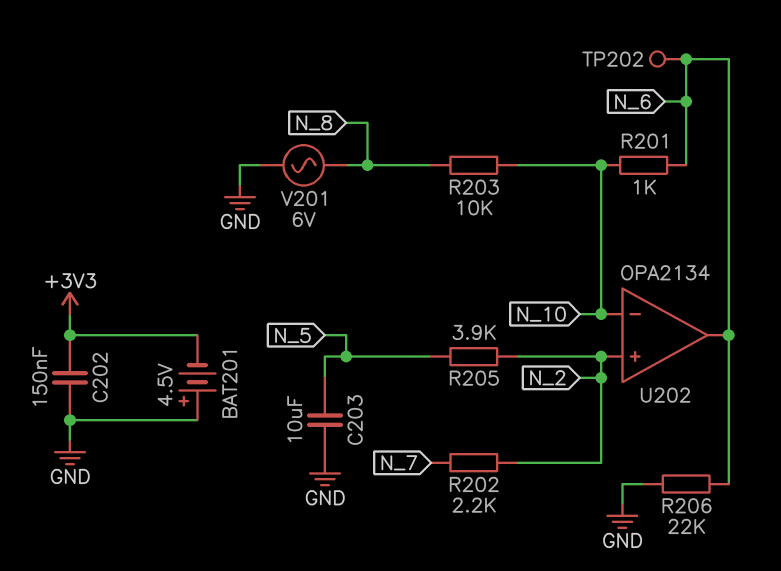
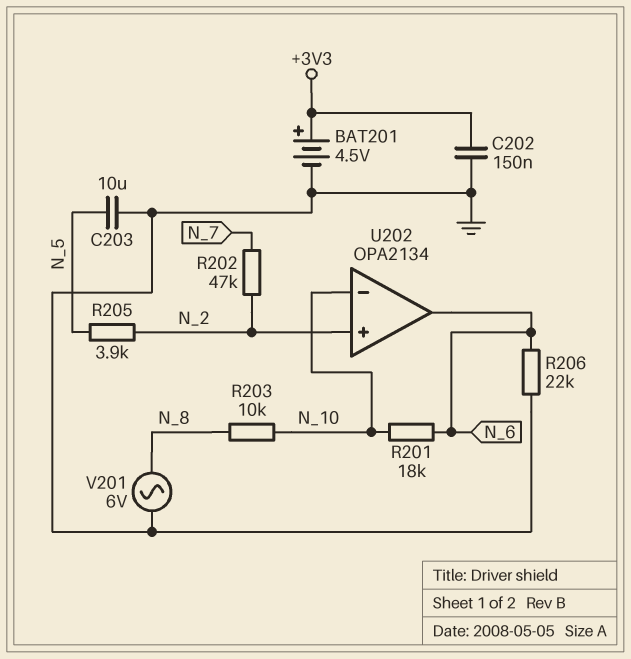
BAT201: 4.5V (plus GND, minus +3V3) -> 4.5V (plus +3V3, minus GND)
R201: 1k (N_6, N_10) -> 18k (N_6, N_10)
R202: 2.2k (N_2, N_7) -> 47k (N_2, N_7)
TP202: test point (N_6) -> none

